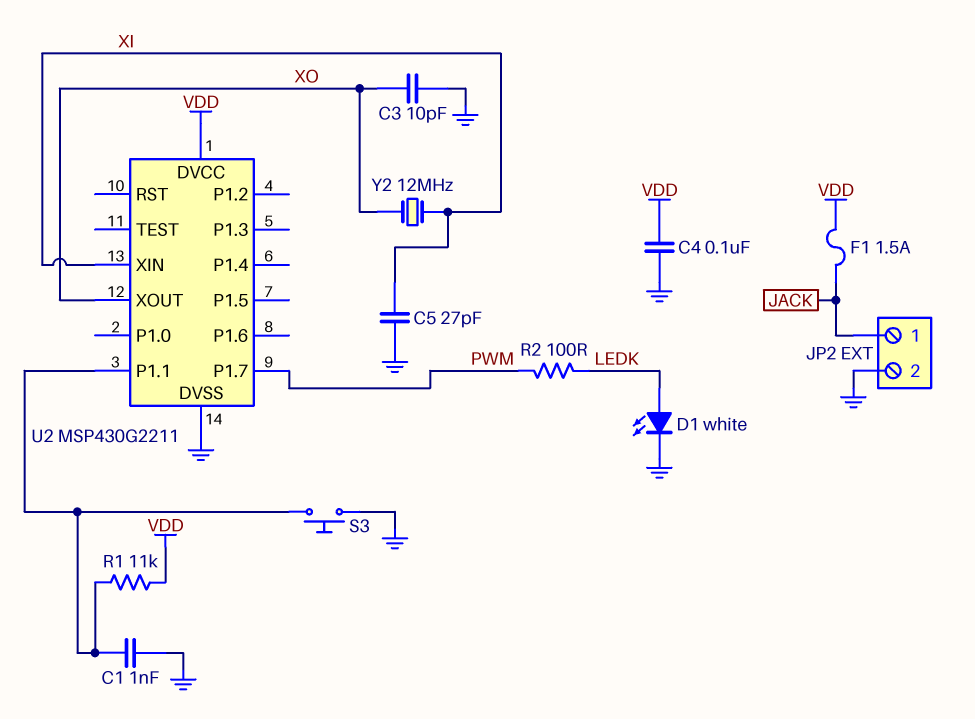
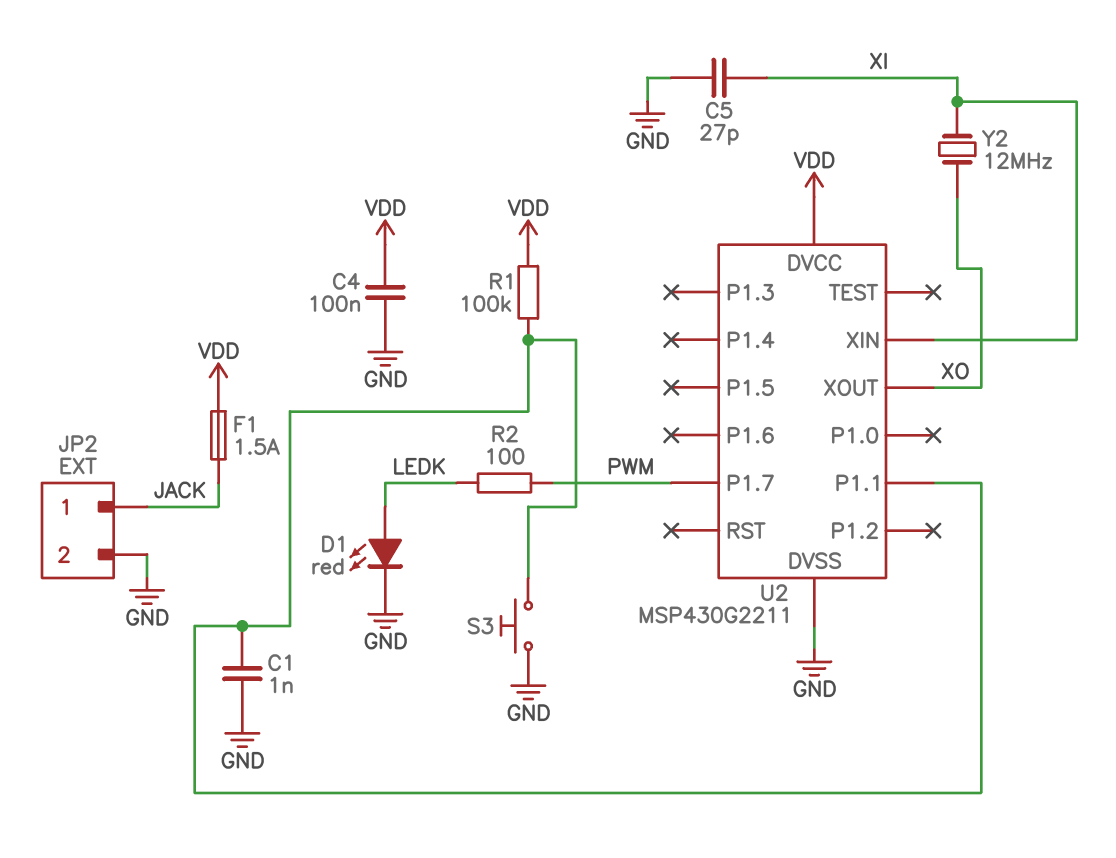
C3: 10pF (GND, XO) -> none
D1: LED white (A LEDK, K GND) -> LED red (A LEDK, K GND)
R1: 11k (U2/P1.1, VDD) -> 100k (U2/P1.1, VDD)

